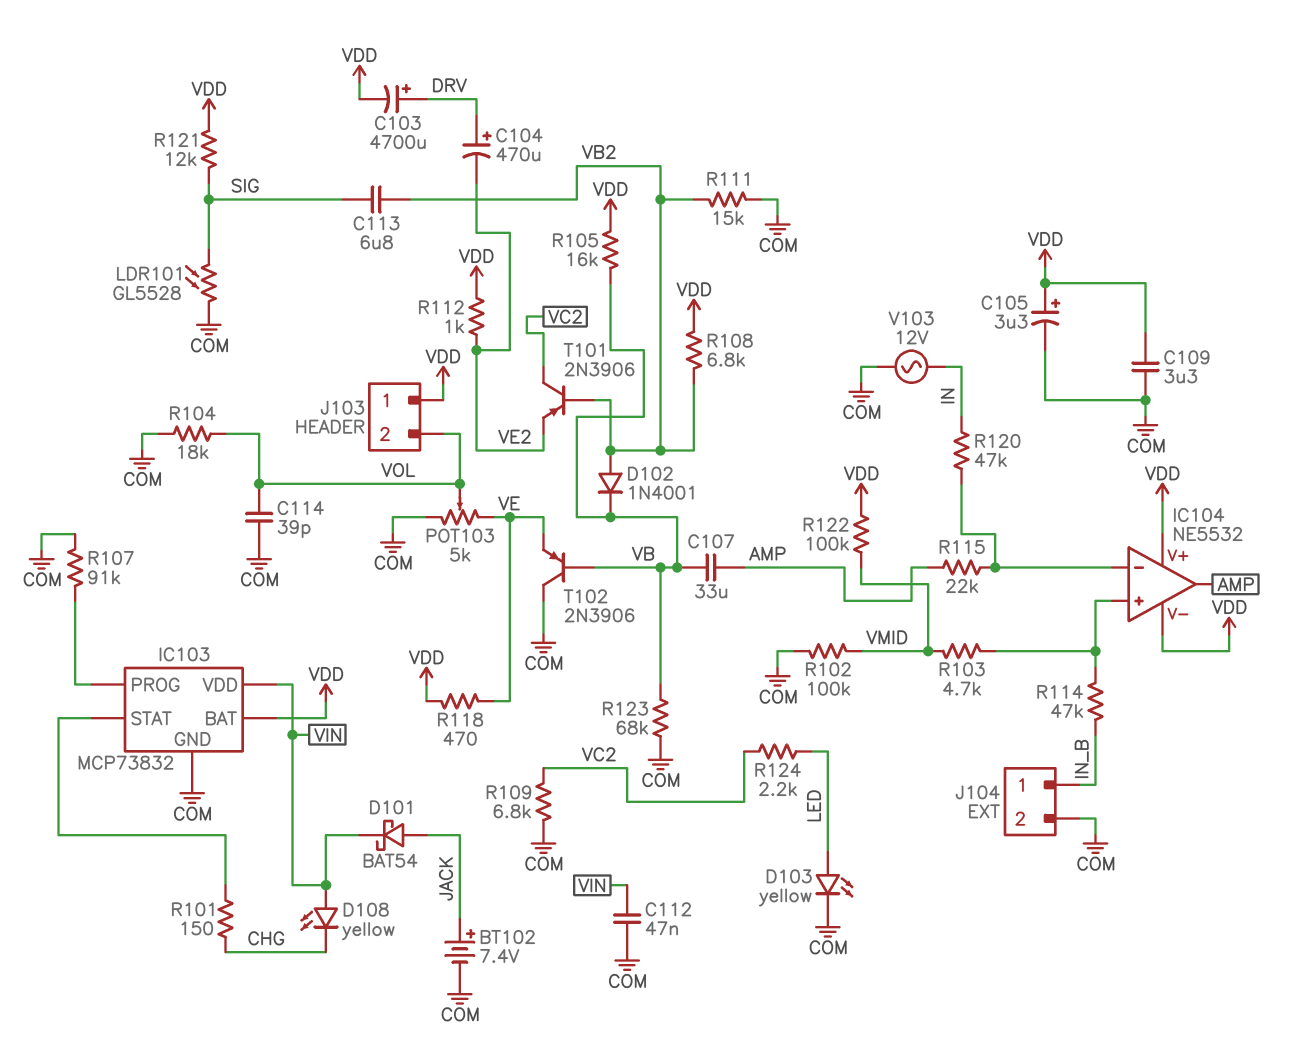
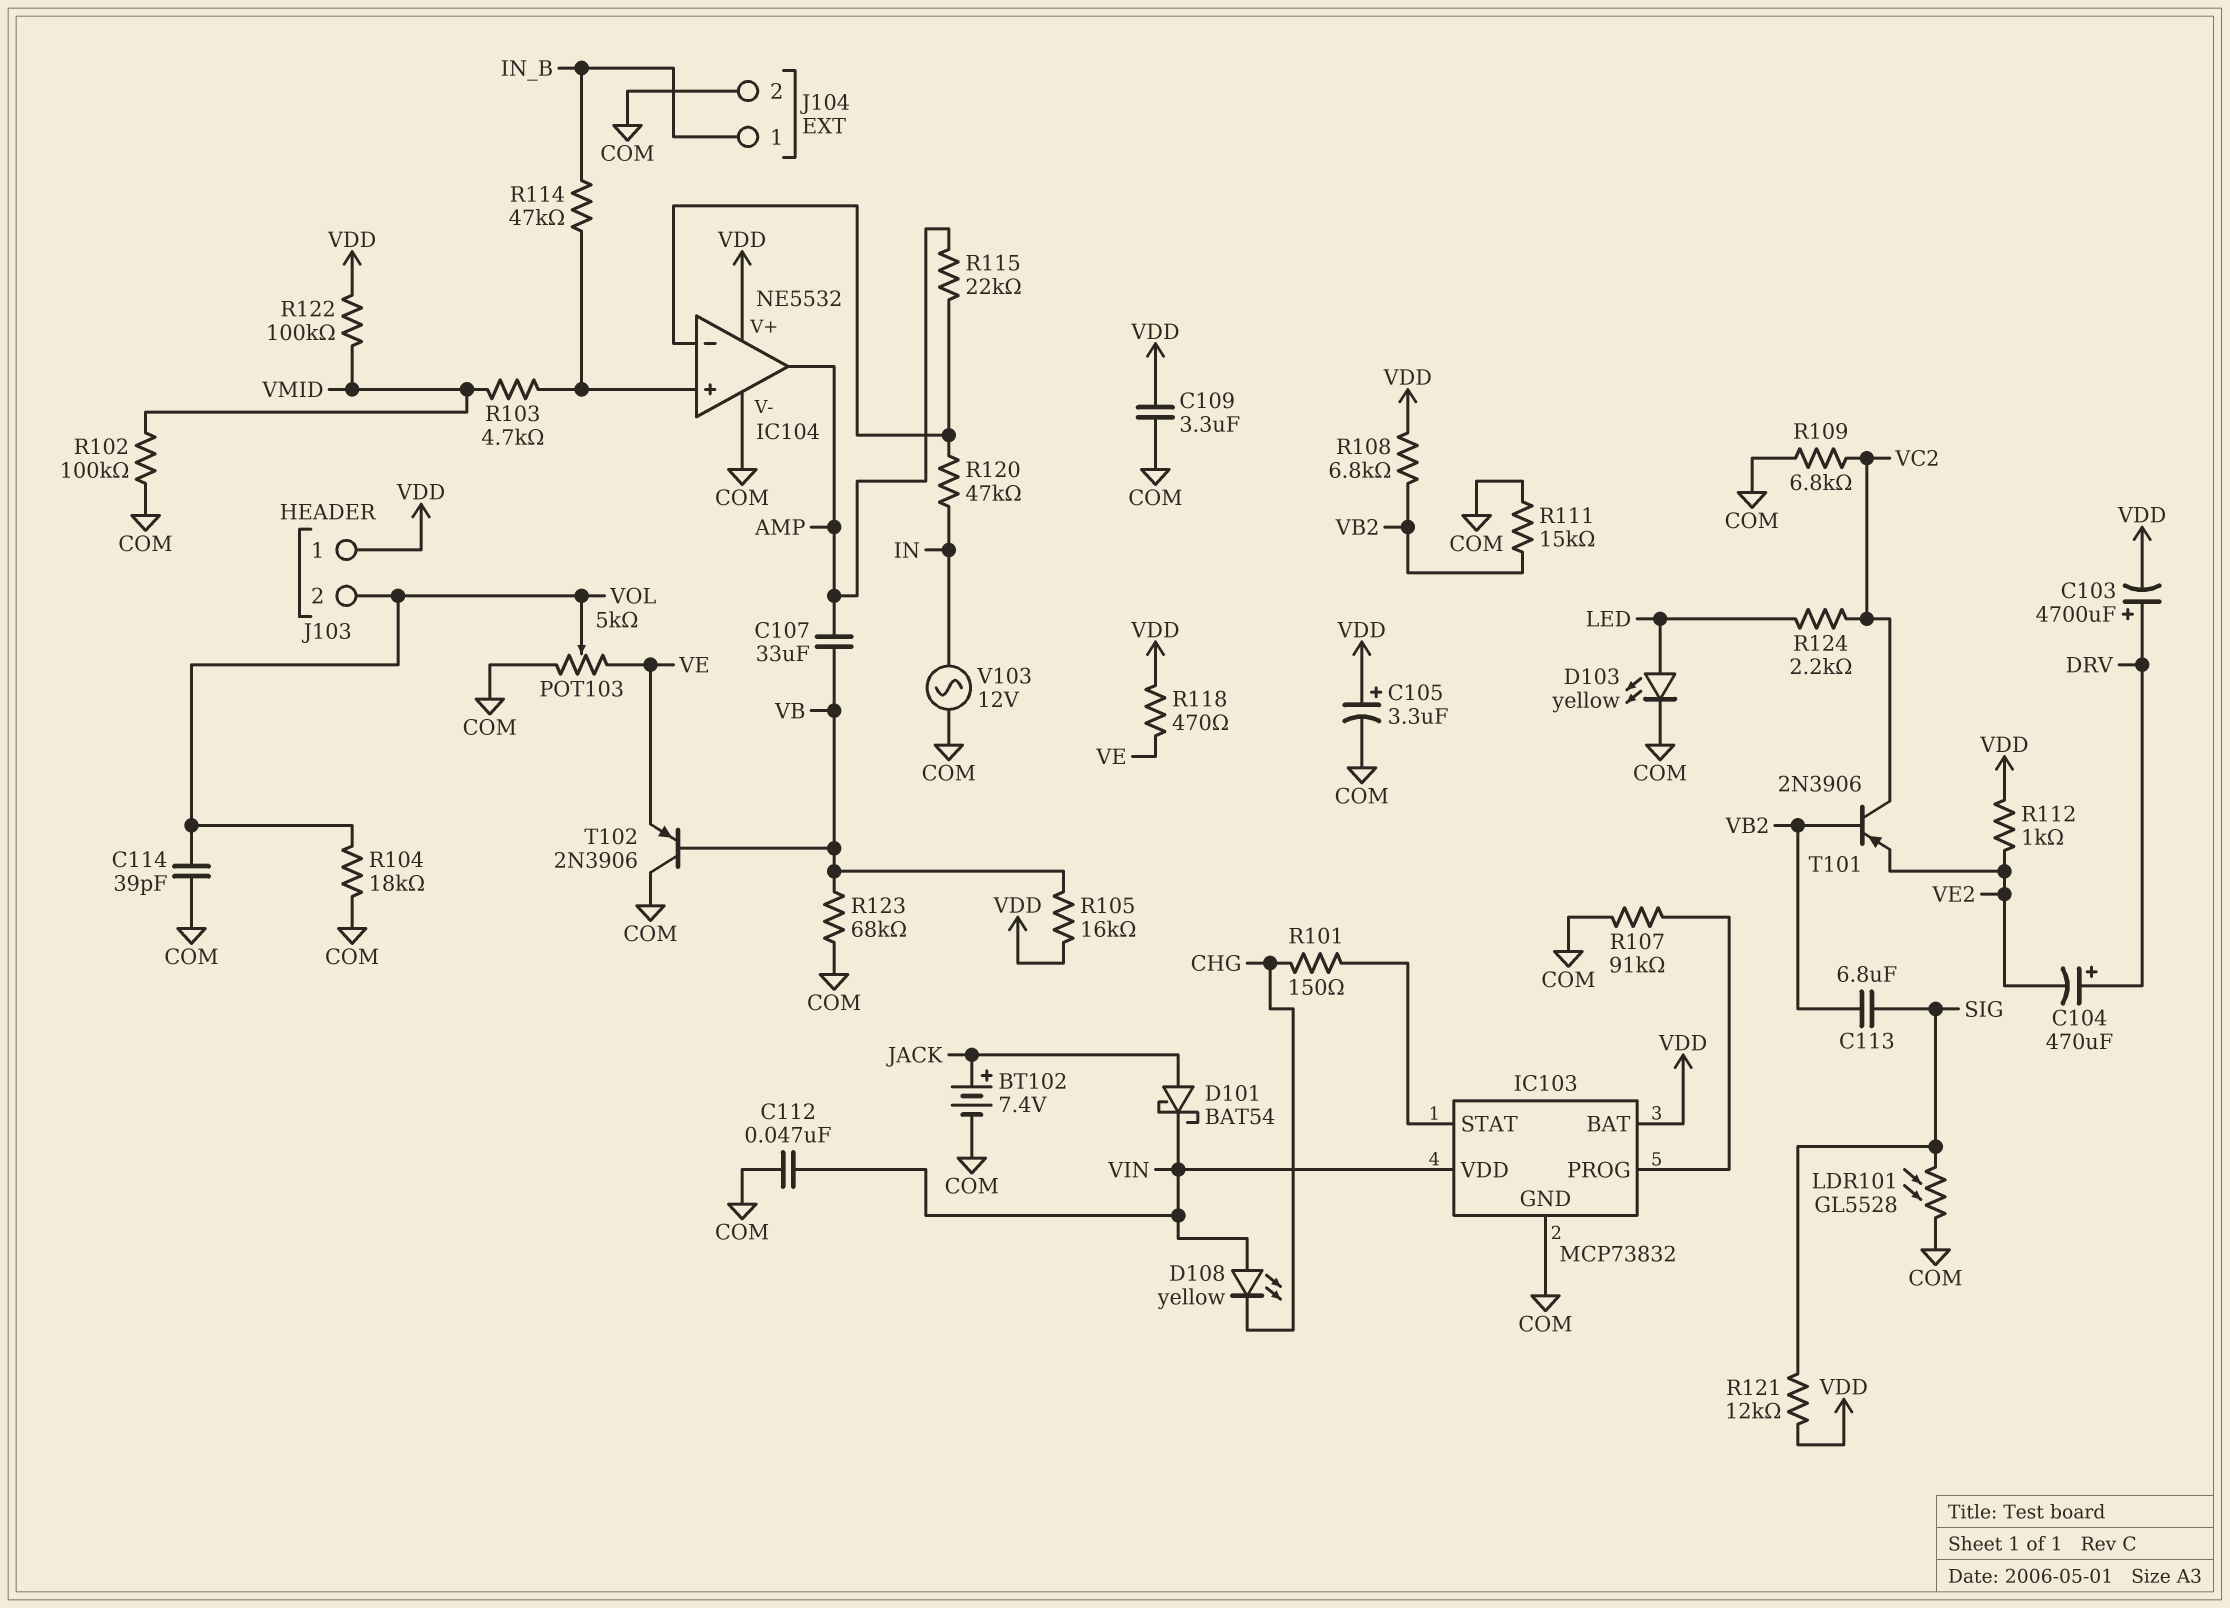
D102: diode 1N4001 (A VB2, K VB) -> none
IC104 pin V-: VDD -> COM

